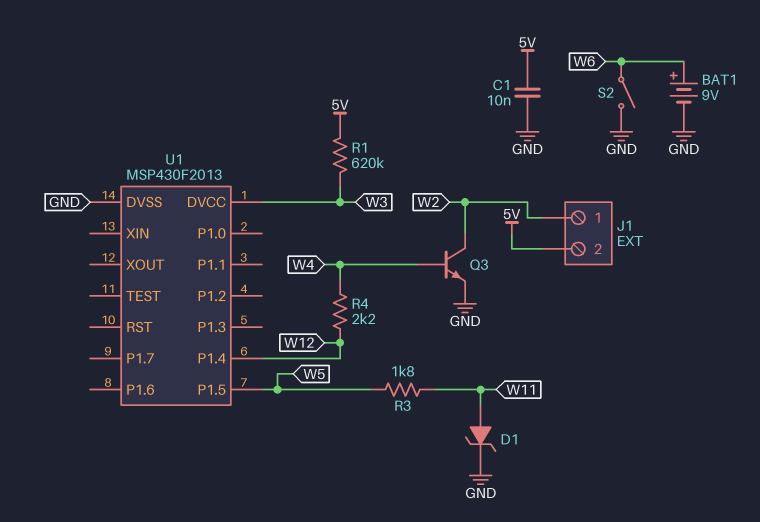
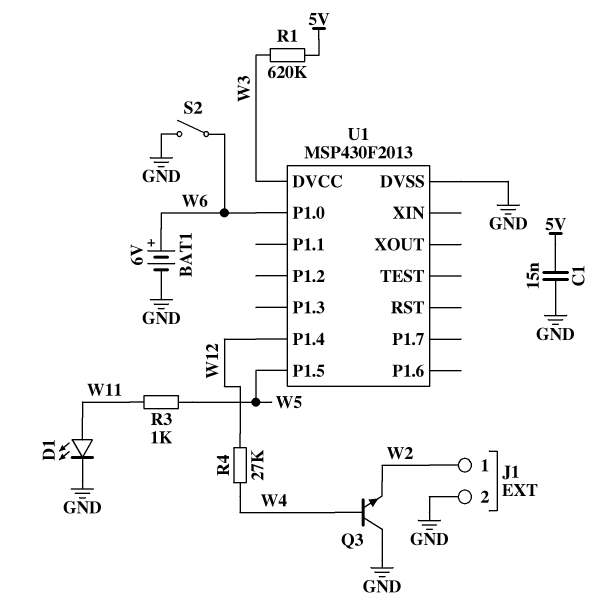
BAT1: 9V (plus W6, minus GND) -> 6V (plus W6, minus GND)
C1: 10nF (5V, GND) -> 15nF (5V, GND)
D1: zener (A W11, K GND) -> LED (A W11, K GND)
J1 pin 2: 5V -> GND
Q3: NPN (B W4, C W2, E GND) -> NPN (B W4, C GND, E W2)
R3: 1.8k (W5, W11) -> 1k (W5, W11)
R4: 2.2k (W4, W12) -> 27k (W4, W12)
U1 pin P1.0: none -> W6

